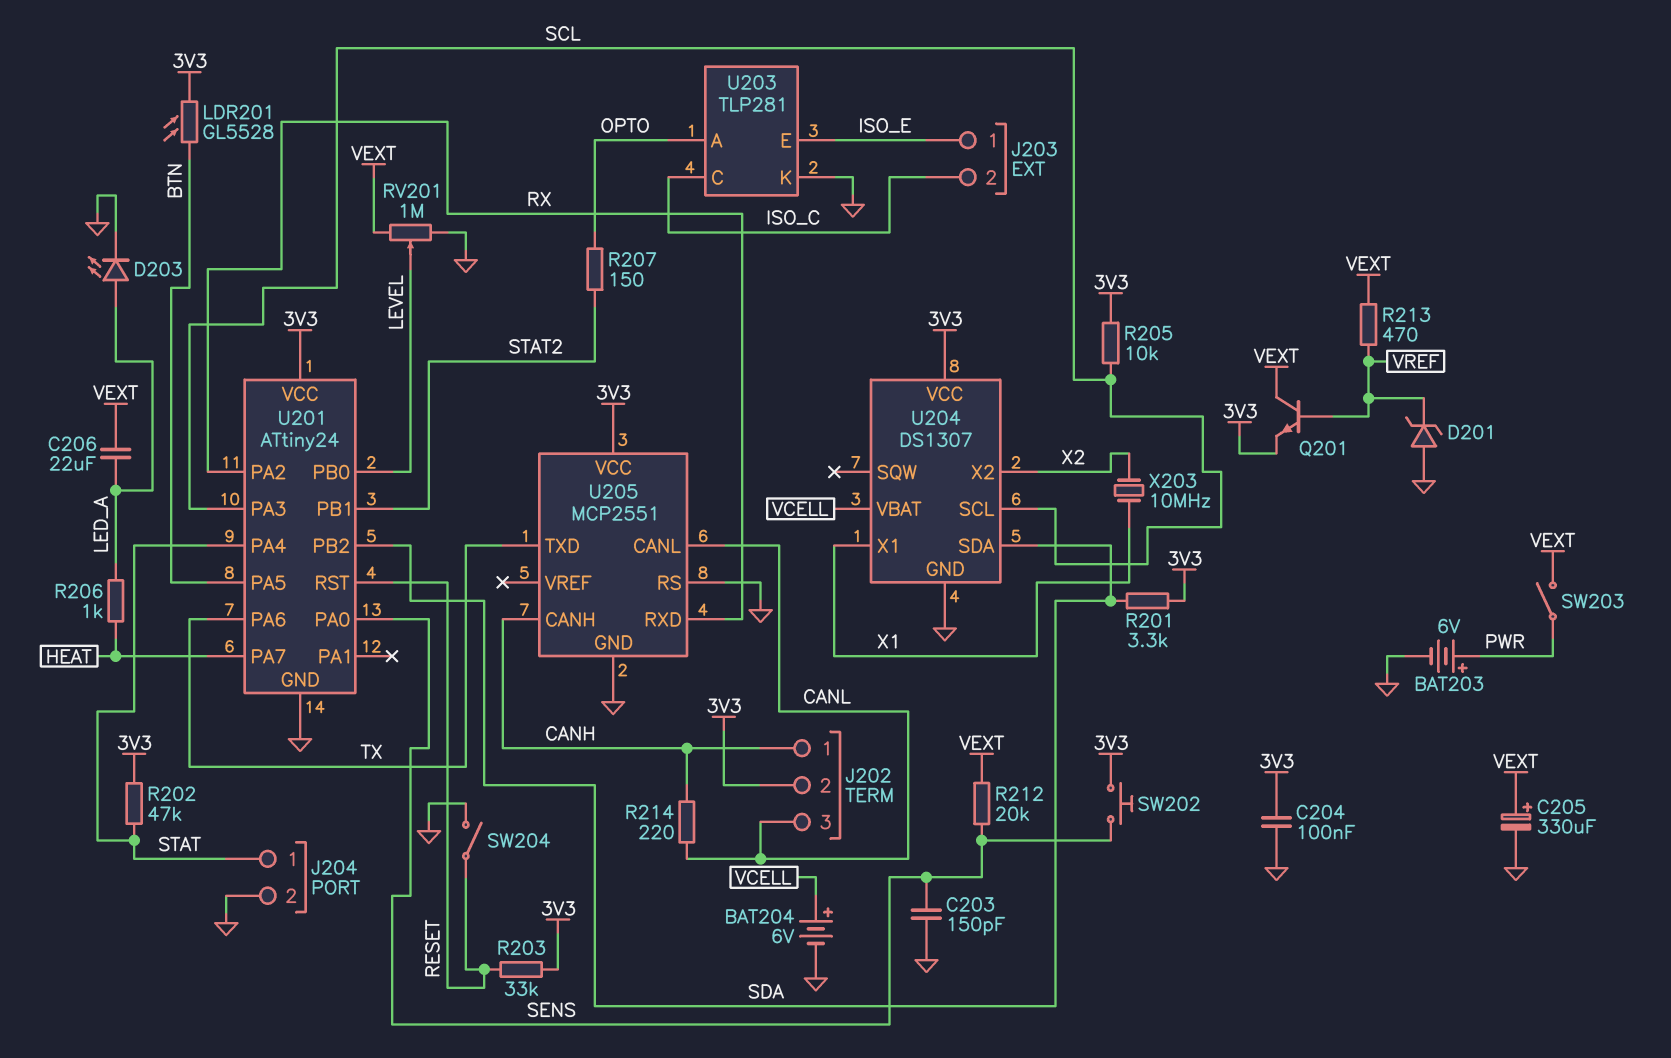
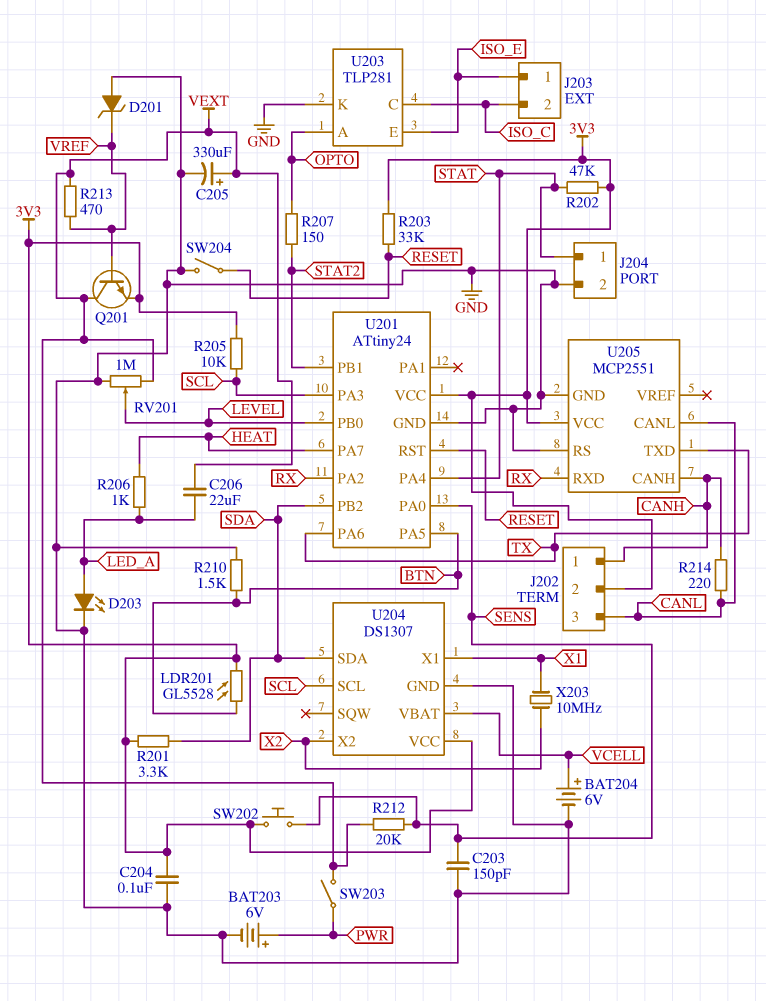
R210: none -> 1.5k (BTN, GND)

